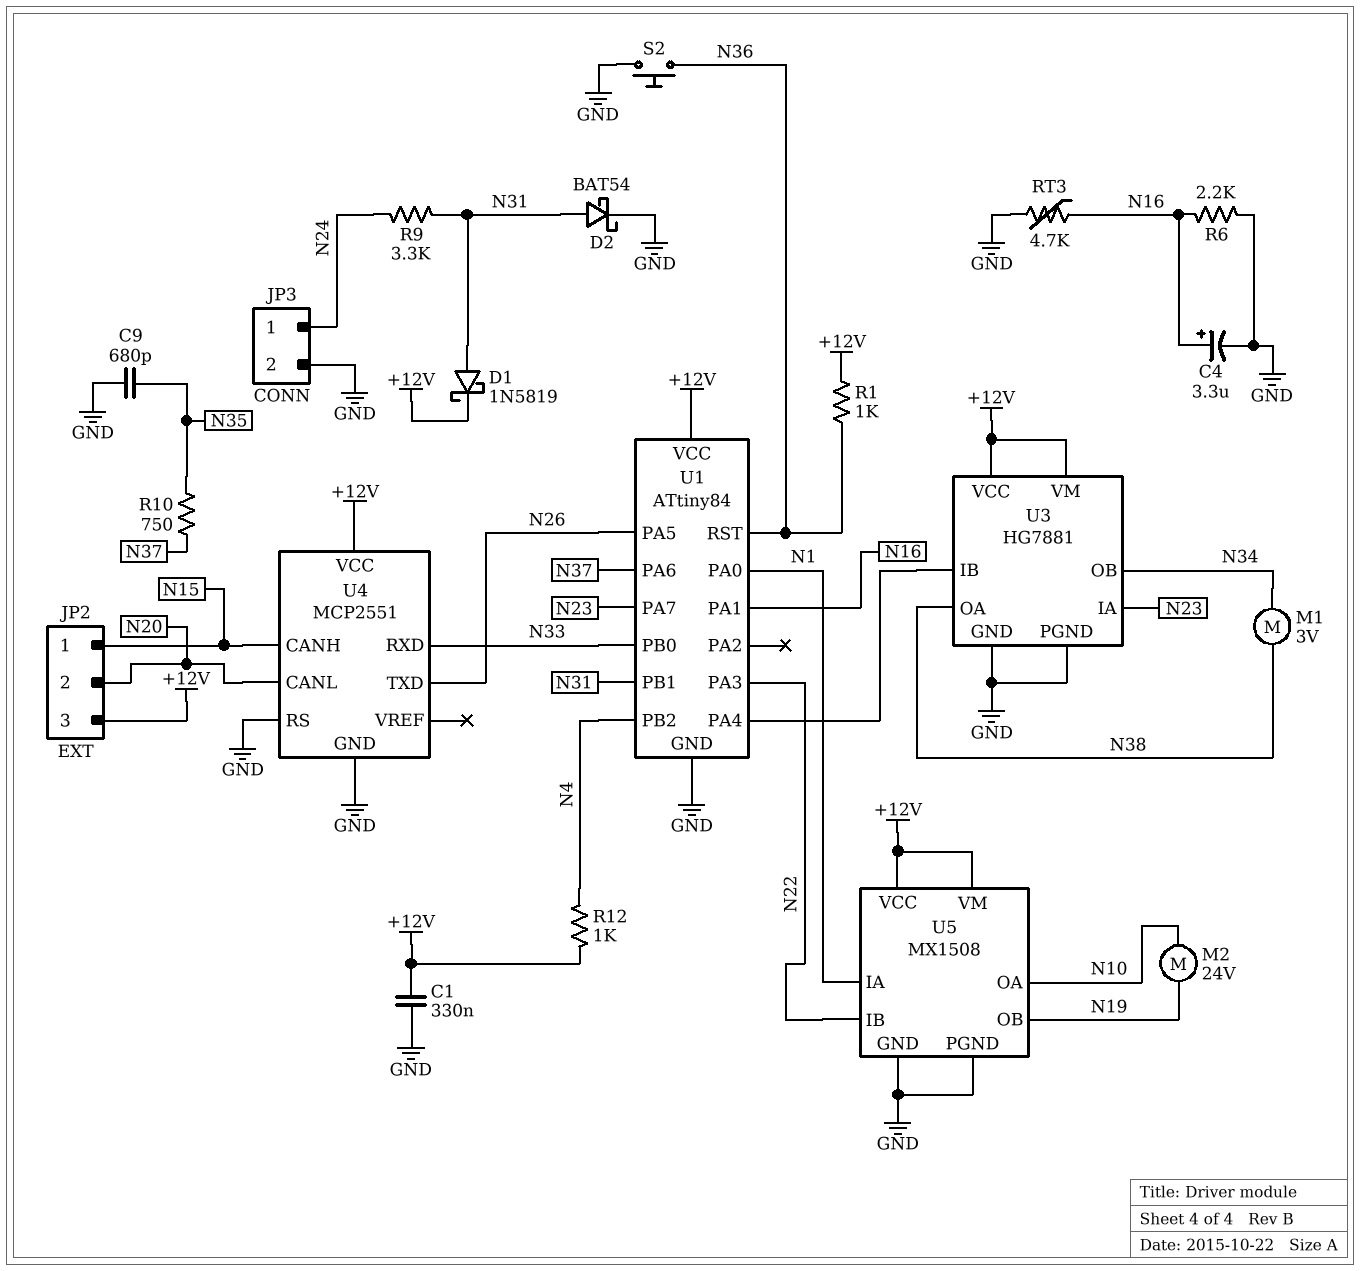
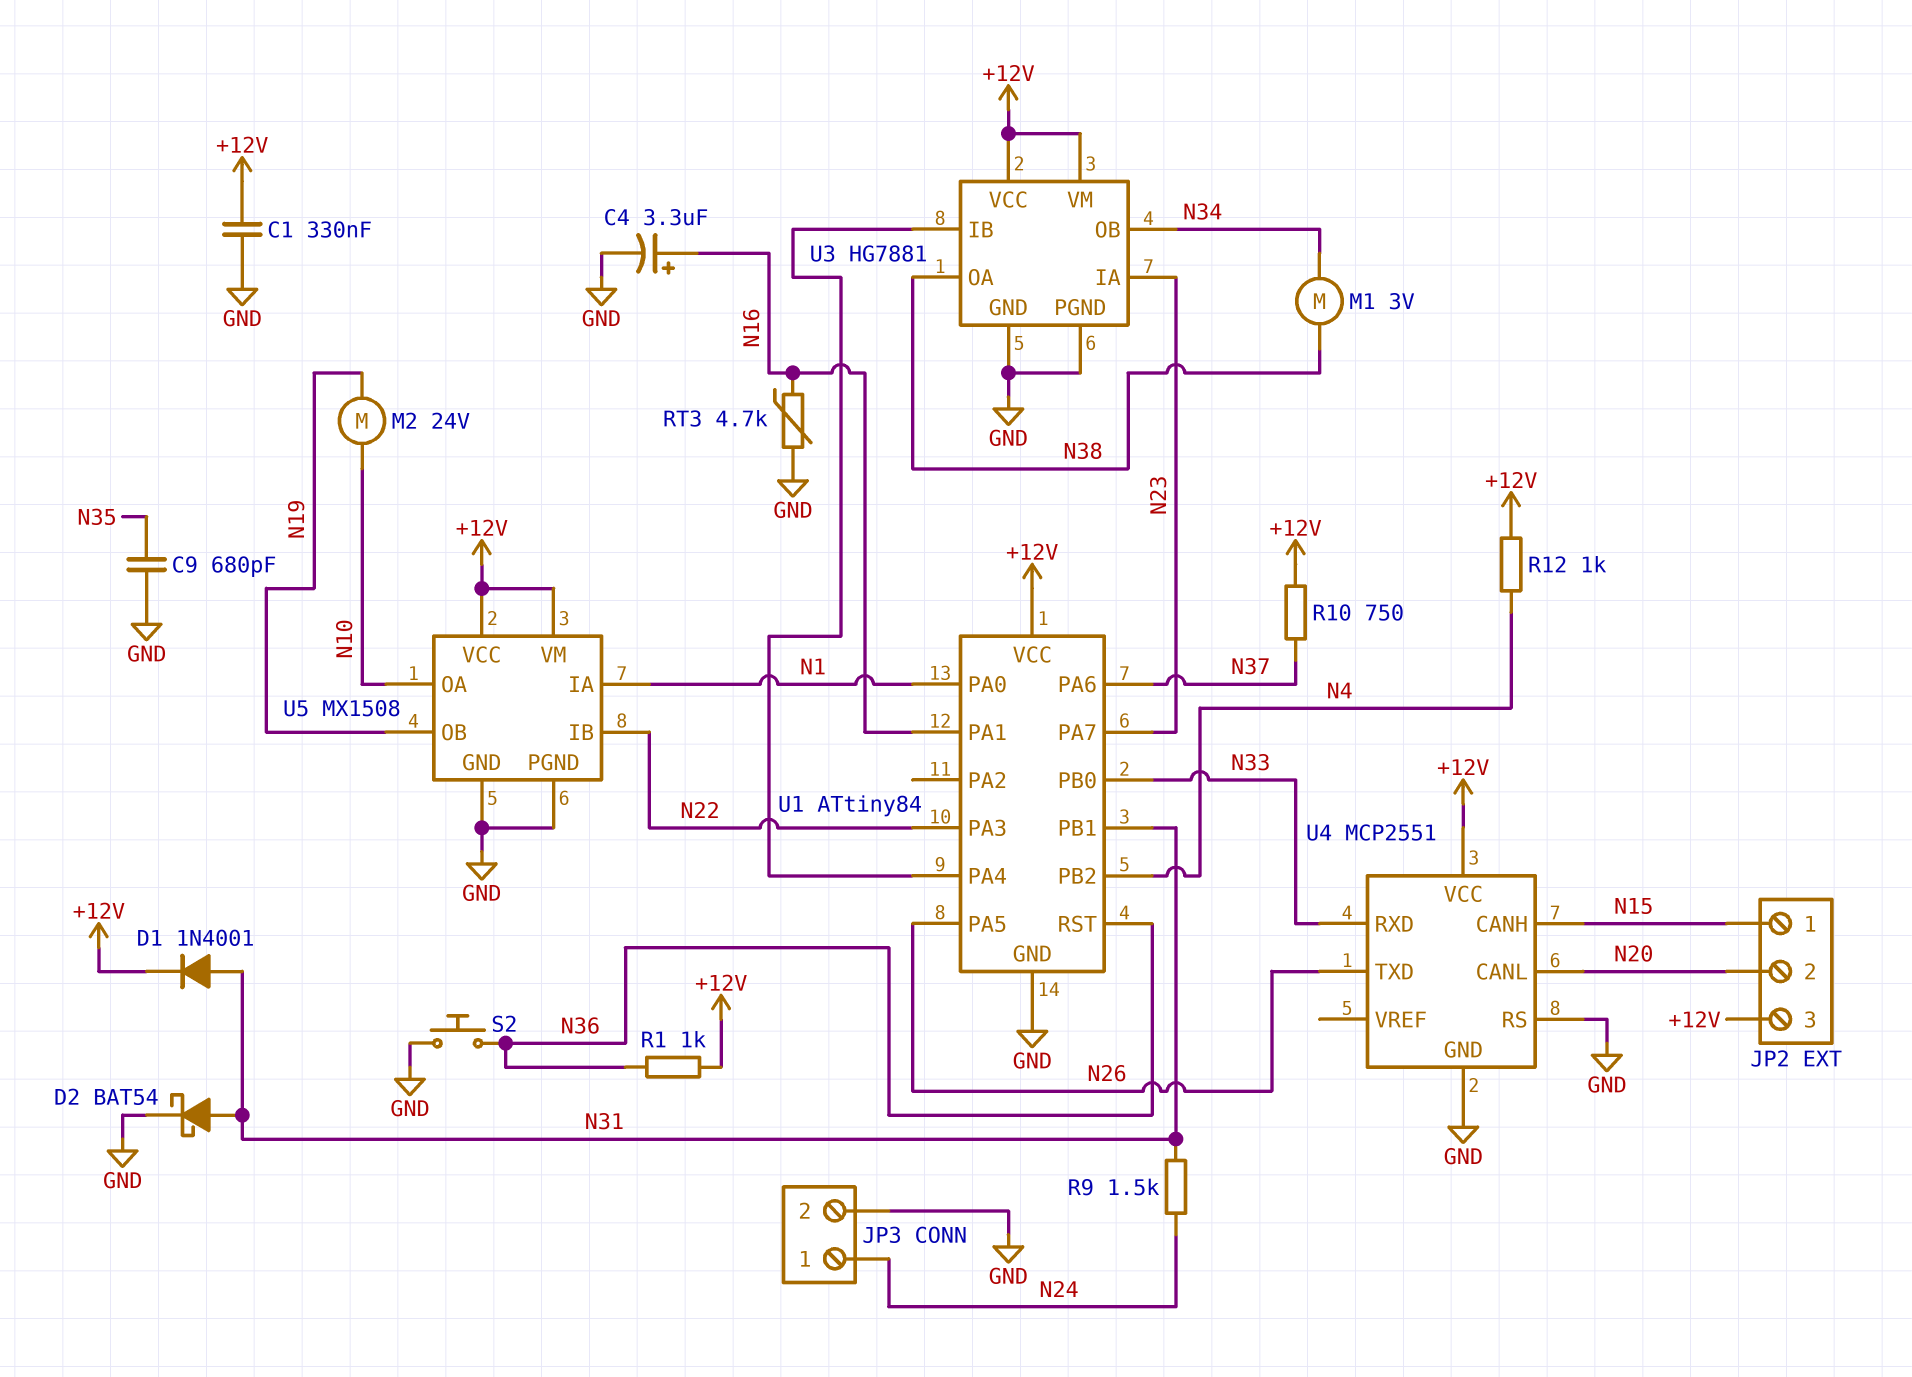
D1: schottky 1N5819 (A N31, K +12V) -> diode 1N4001 (A N31, K +12V)
R6: 2.2k (GND, N16) -> none
R9: 3.3k (N24, N31) -> 1.5k (N24, N31)
R10: 750 (N35, N37) -> 750 (+12V, N37)

